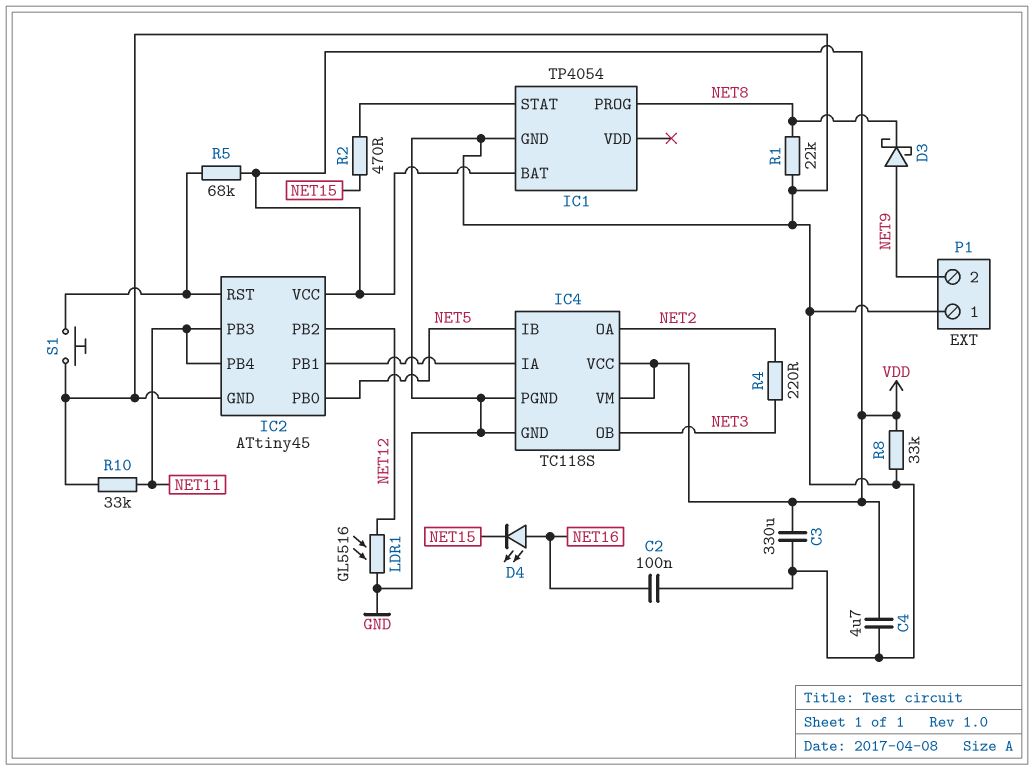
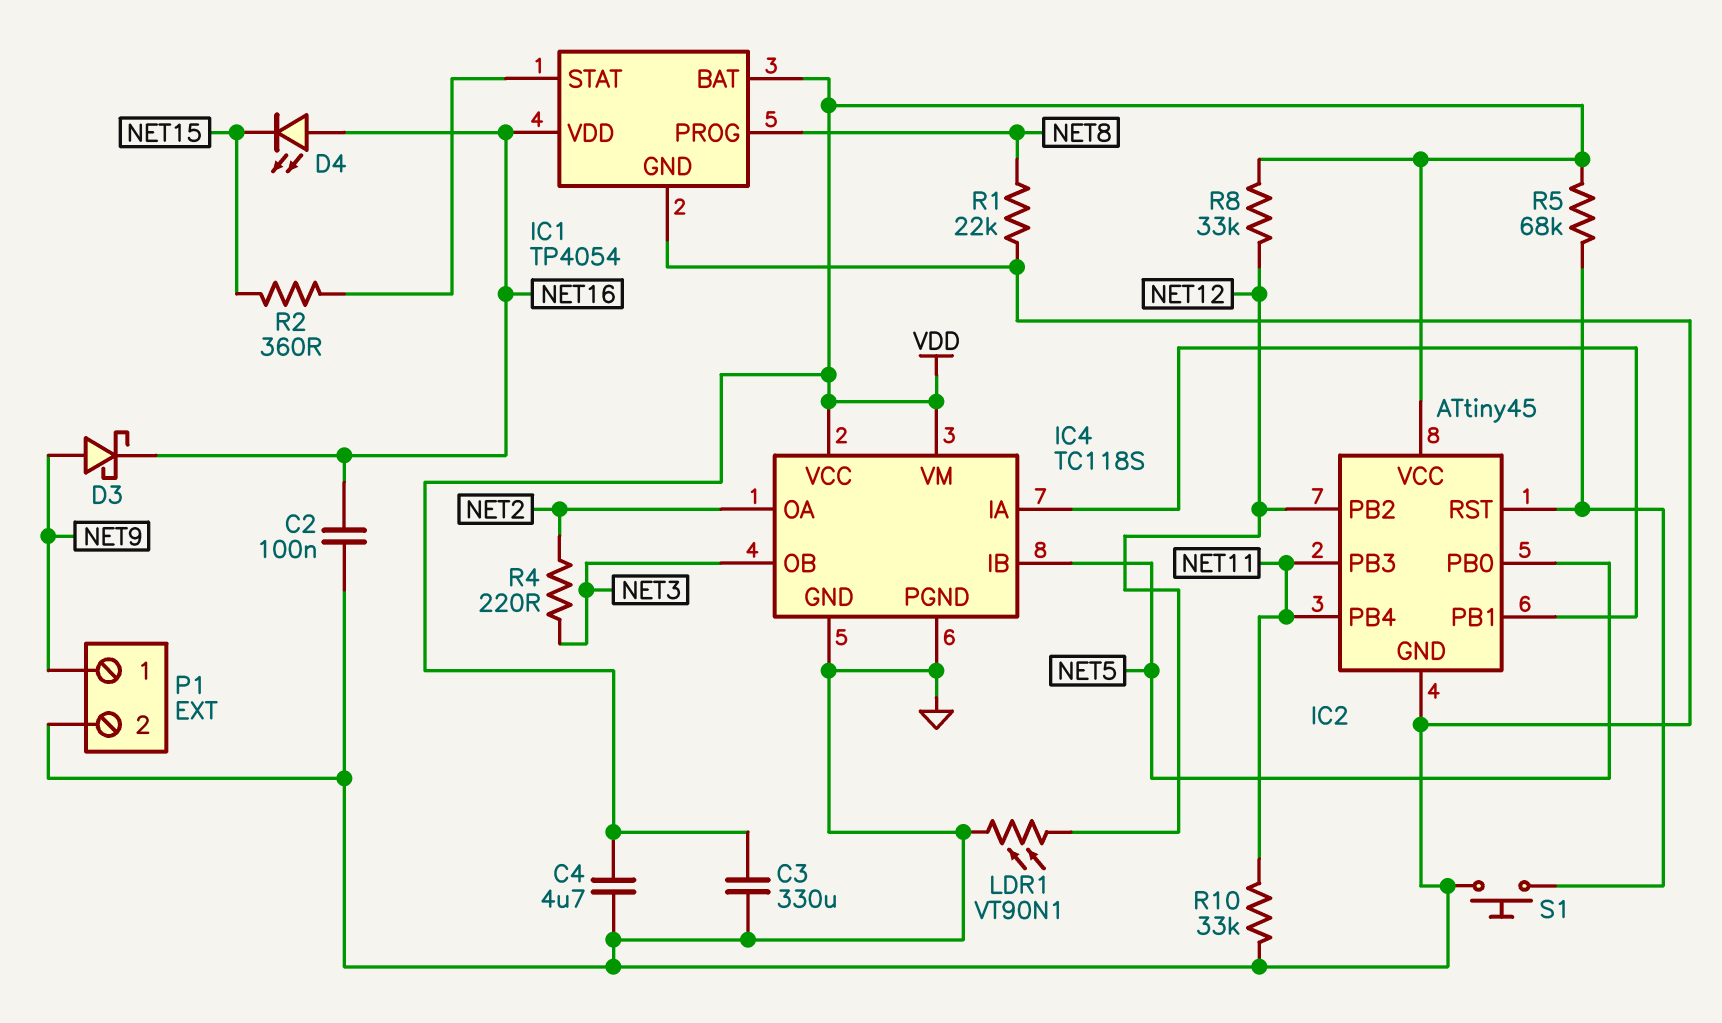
D3: schottky (A NET9, K NET8) -> schottky (A NET9, K NET16)
IC1 pin VDD: none -> NET16
LDR1: GL5516 (GND, NET12) -> VT90N1 (GND, NET12)
P1 pin 1: GND -> NET9
P1 pin 2: NET9 -> GND
R2: 470 (IC1/STAT, NET15) -> 360 (IC1/STAT, NET15)
R8: 33k (GND, VDD) -> 33k (NET12, VDD)

